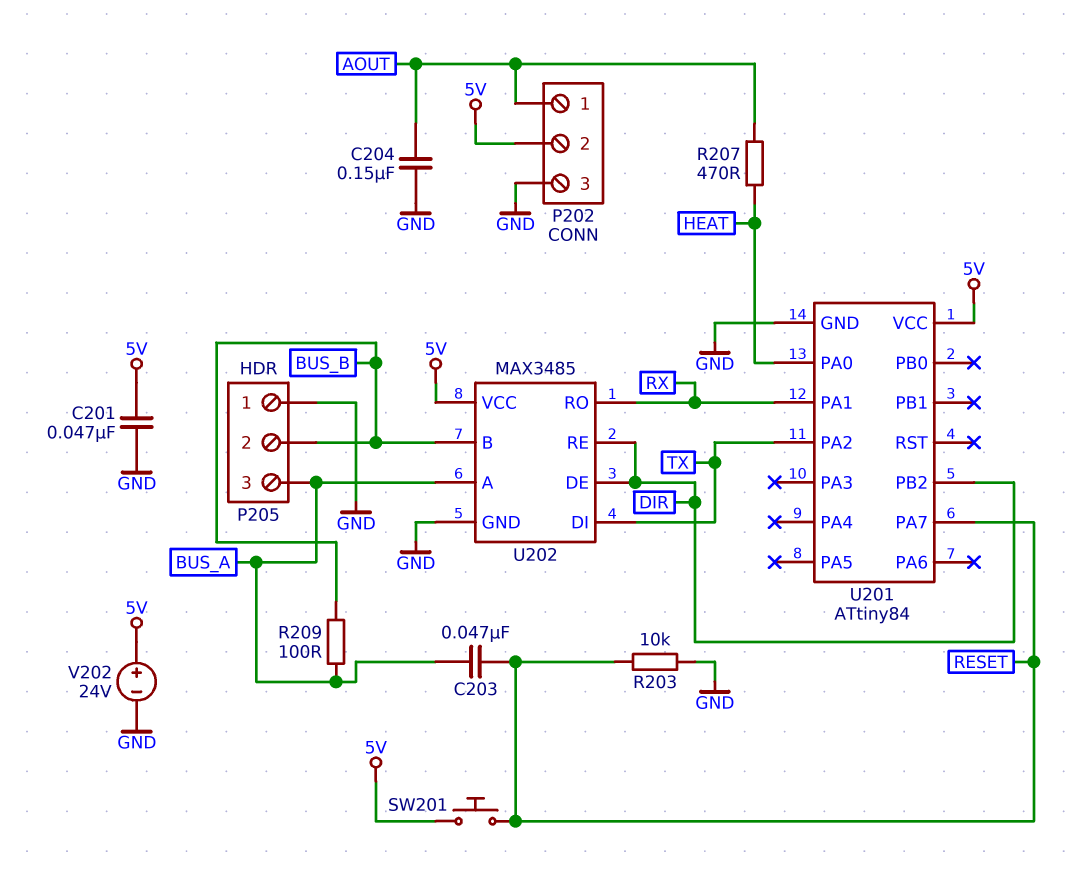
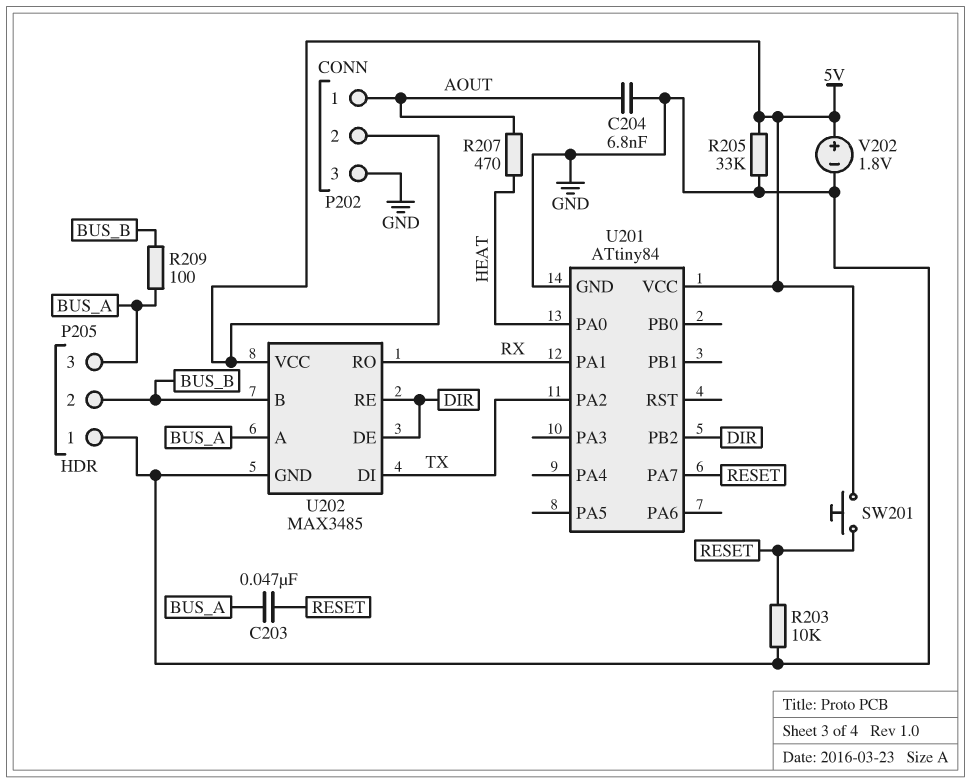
C201: 47nF (5V, GND) -> none
C204: 150nF (AOUT, GND) -> 6.8nF (AOUT, GND)
R205: none -> 33k (5V, GND)
V202: 24V (plus 5V, minus GND) -> 1.8V (plus 5V, minus GND)

